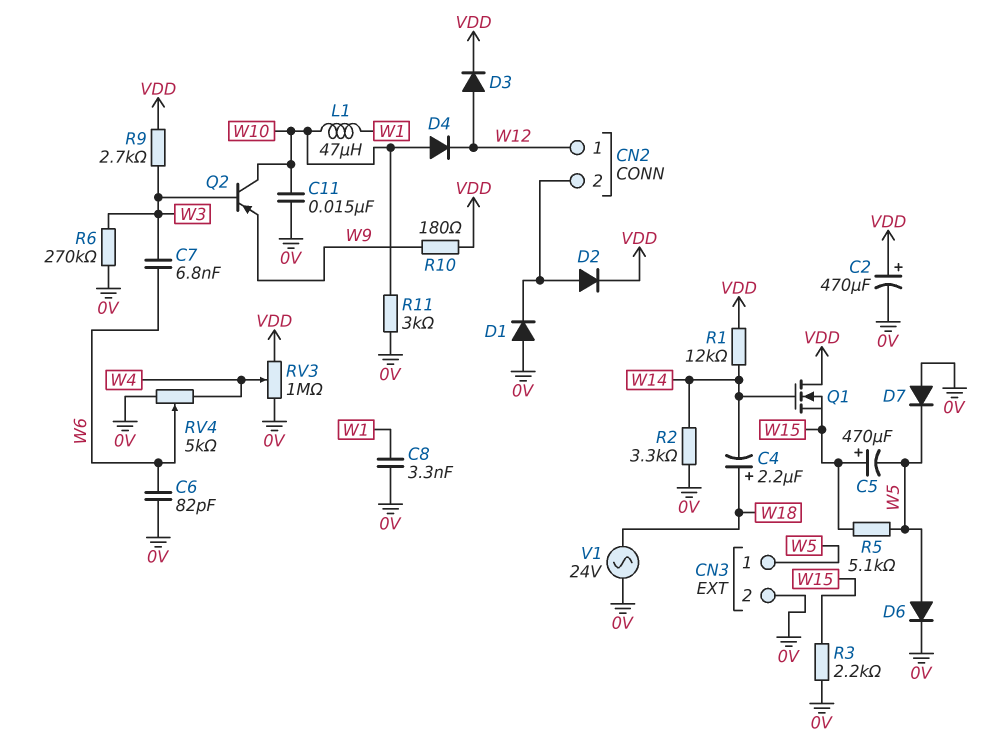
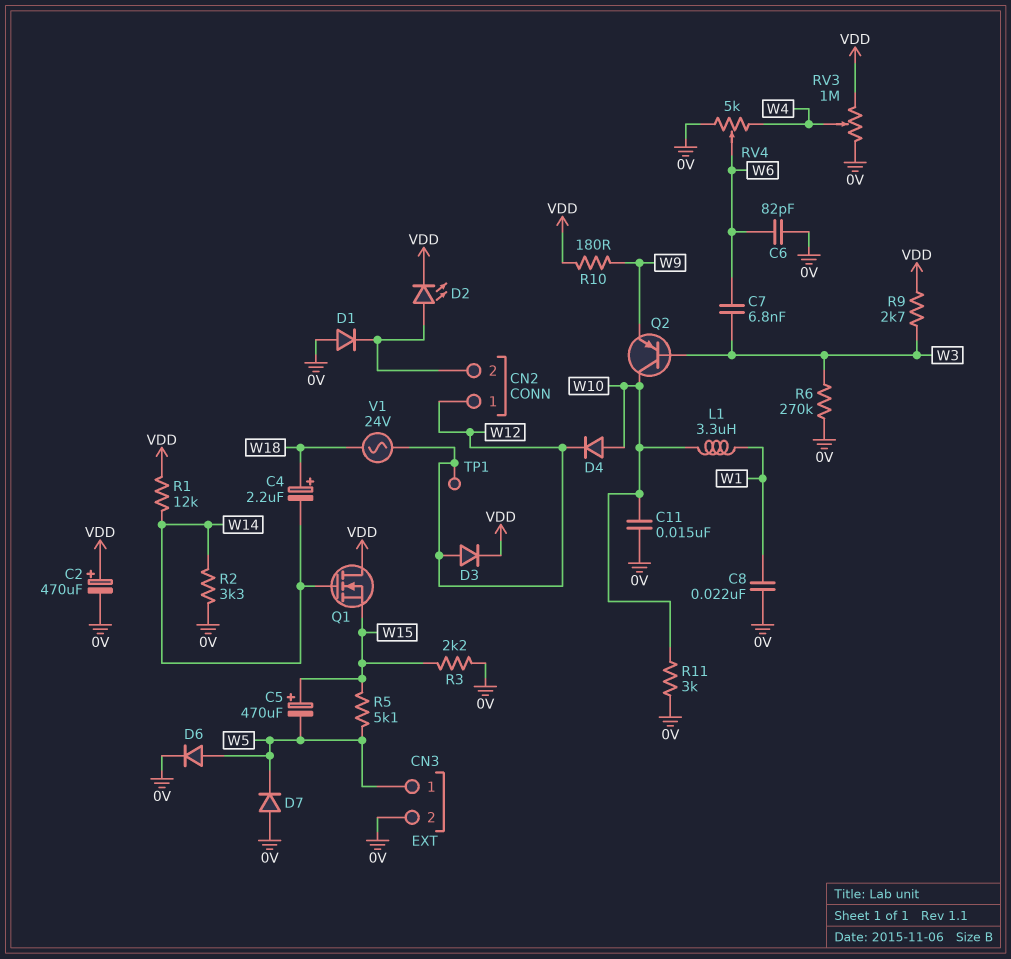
C8: 3.3nF (0V, W1) -> 22nF (0V, W1)
D2: diode (A CN2/2, K VDD) -> LED (A CN2/2, K VDD)
L1: 47uH (W1, W10) -> 3.3uH (W1, W10)
TP1: none -> test point (W12)
V1: AC 24V (0V, W18) -> AC 24V (W12, W18)

